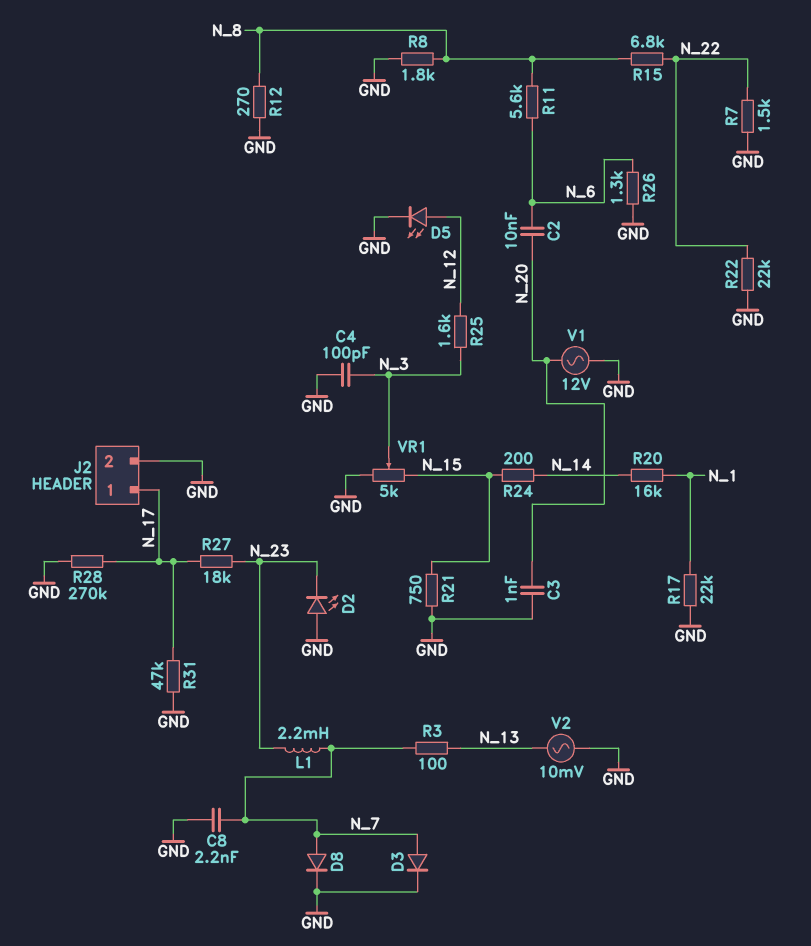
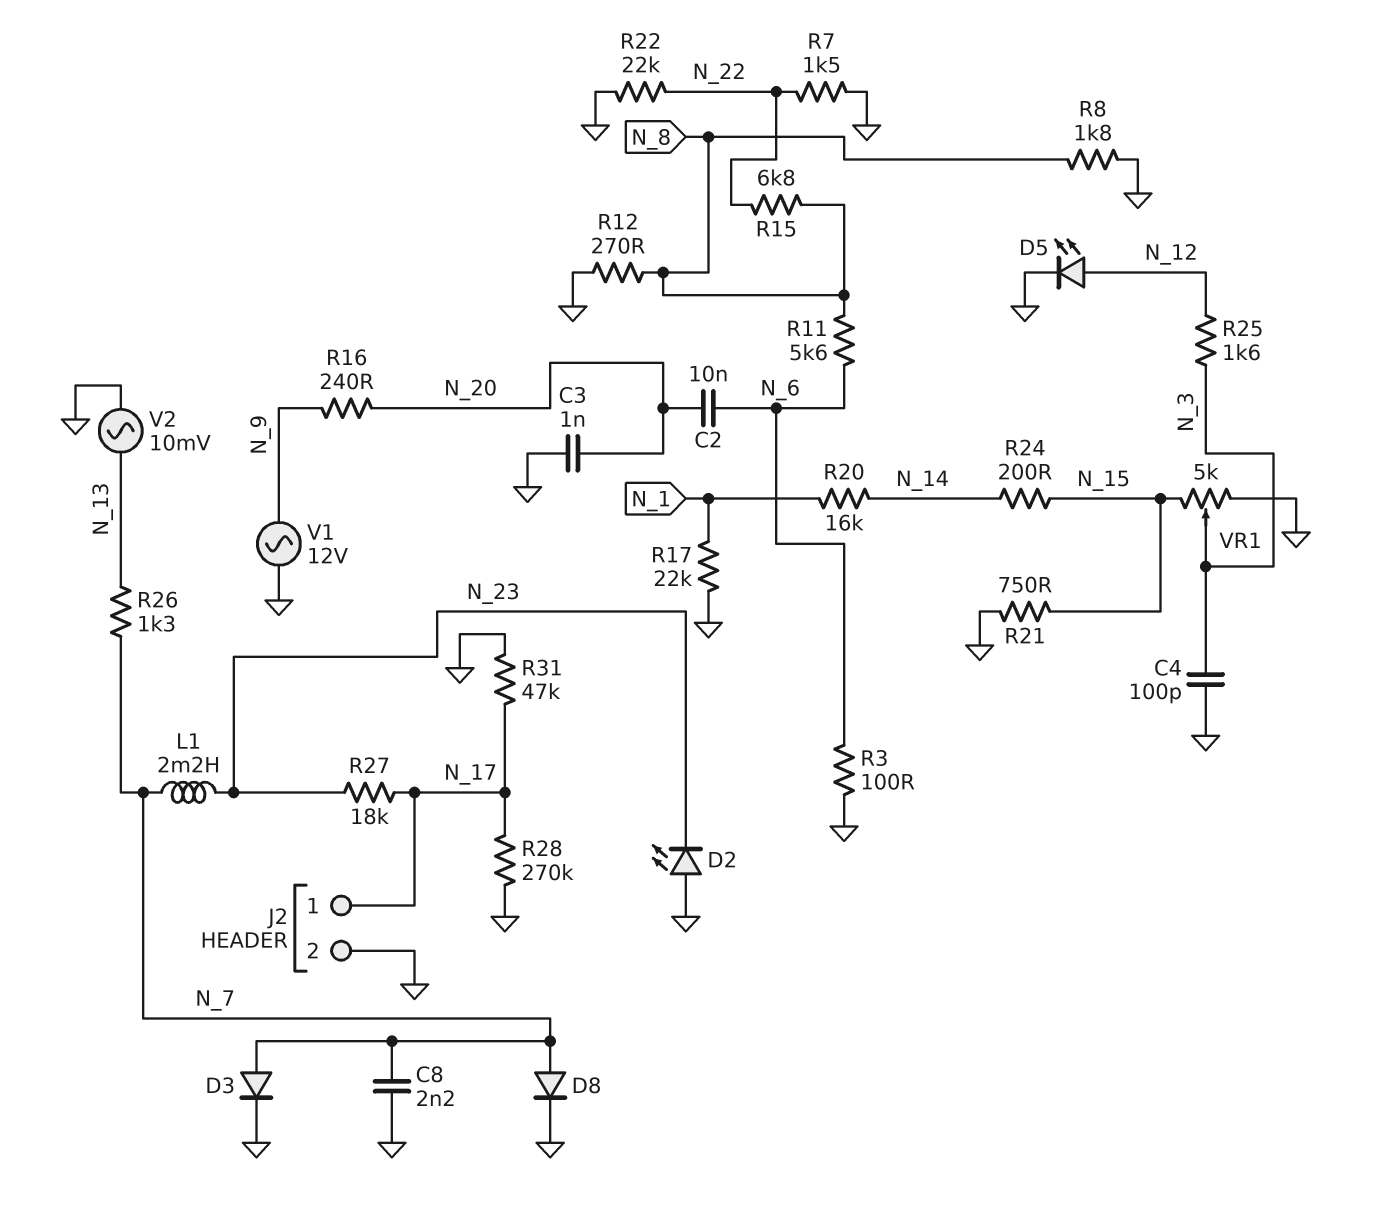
R3: 100 (N_7, N_13) -> 100 (GND, N_6)
R16: none -> 240 (N_9, N_20)
R26: 1.3k (GND, N_6) -> 1.3k (N_7, N_13)
V1: AC 12V (GND, N_20) -> AC 12V (GND, N_9)

